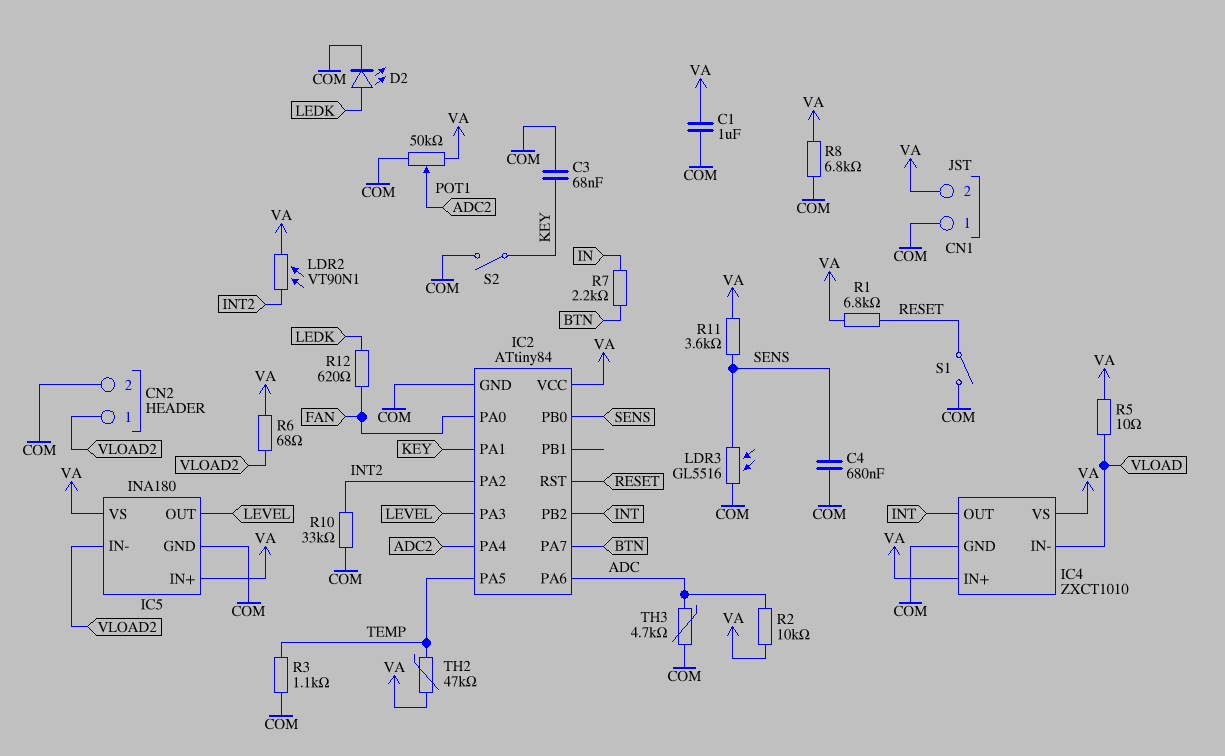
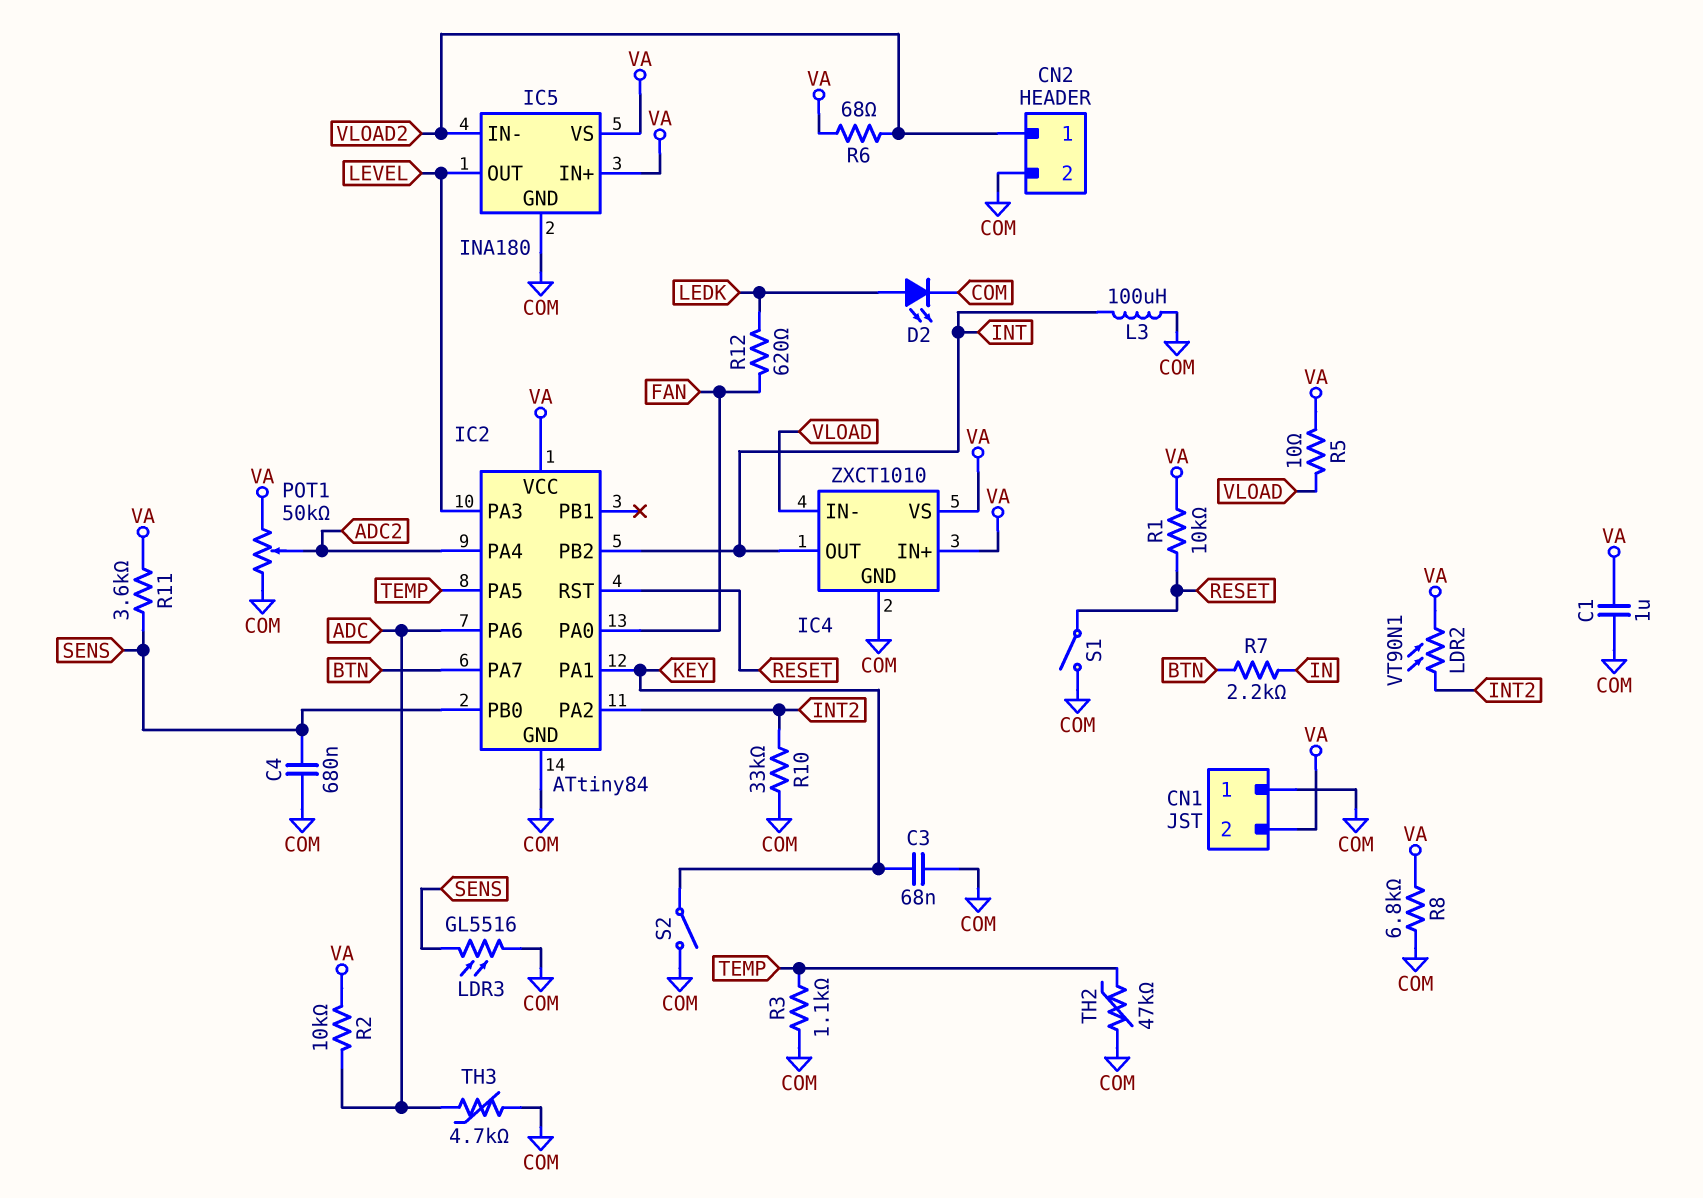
L3: none -> 100uH (COM, INT)
R1: 6.8k (RESET, VA) -> 10k (RESET, VA)
TH2: 47k (TEMP, VA) -> 47k (COM, TEMP)

